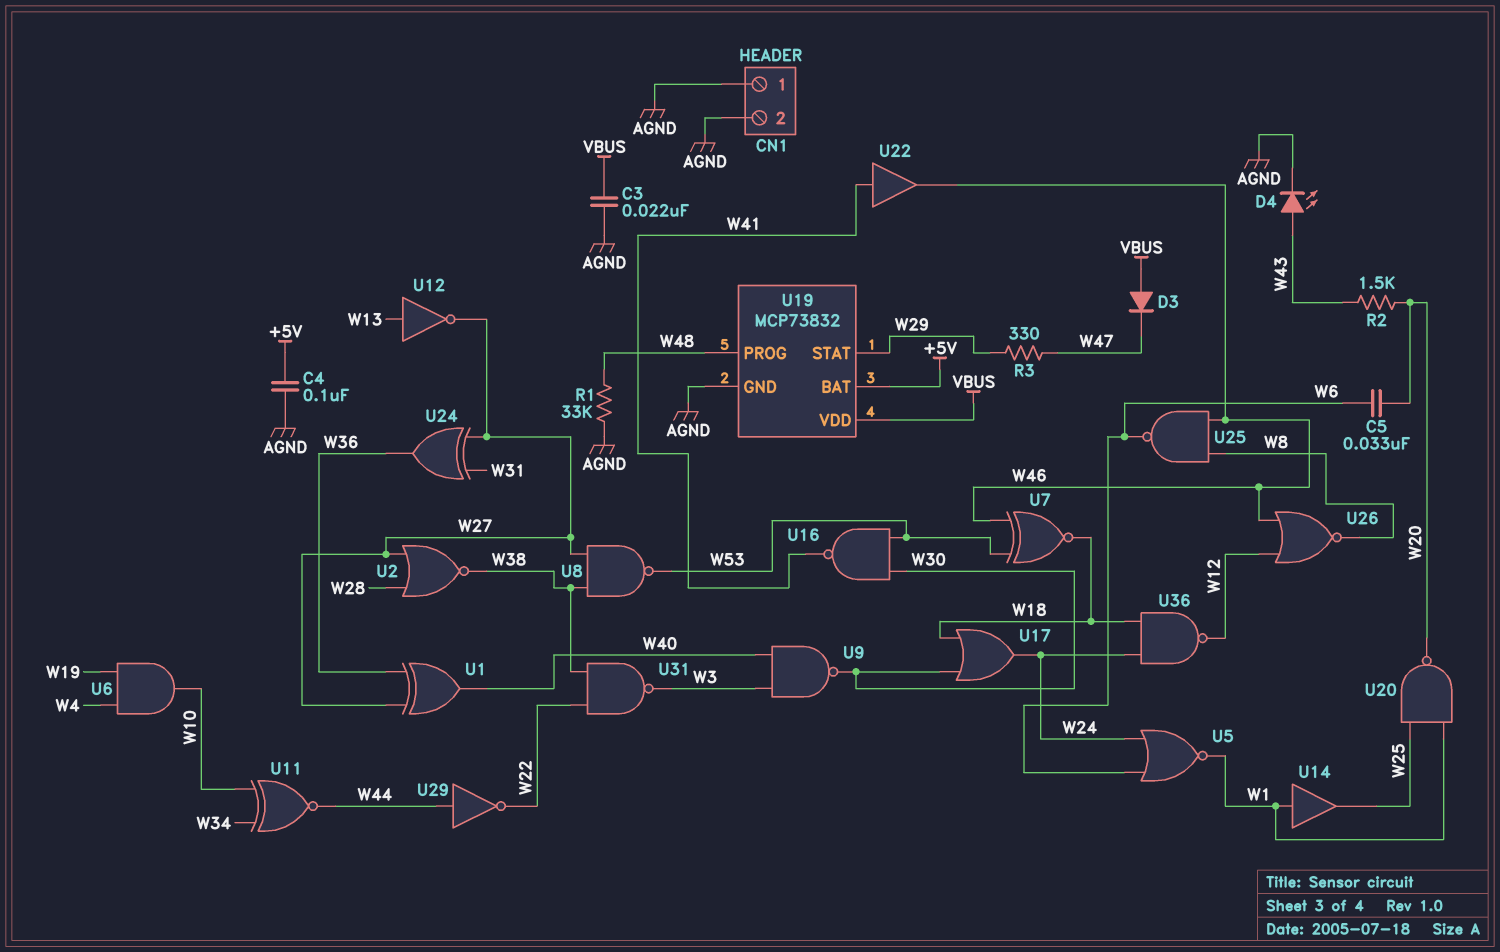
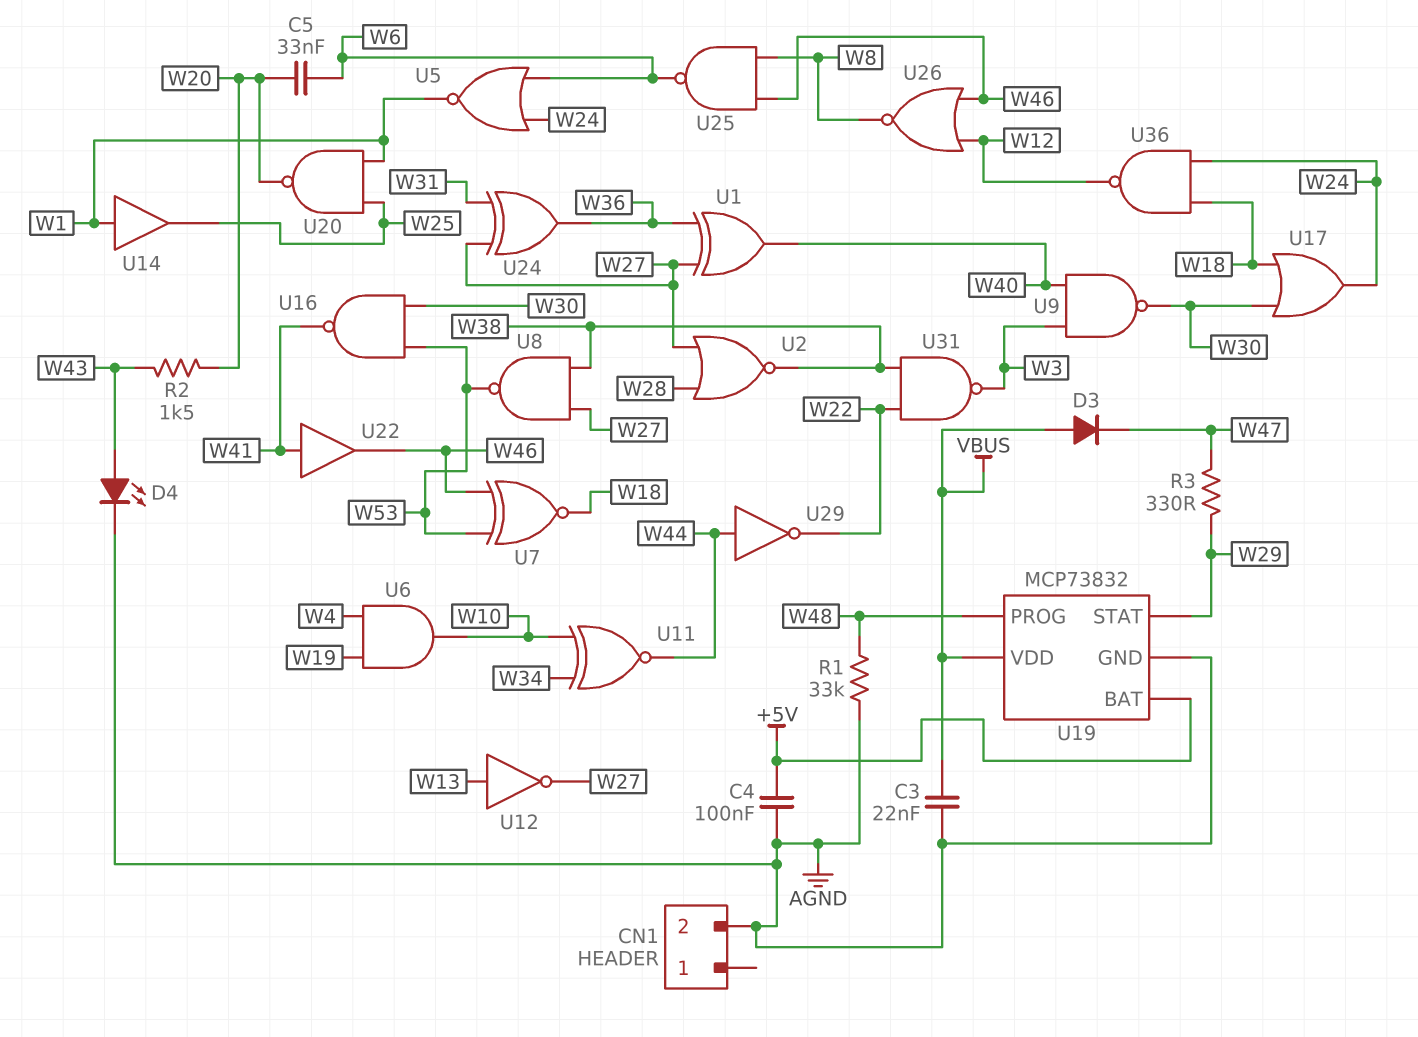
CN1 pin 1: AGND -> none

